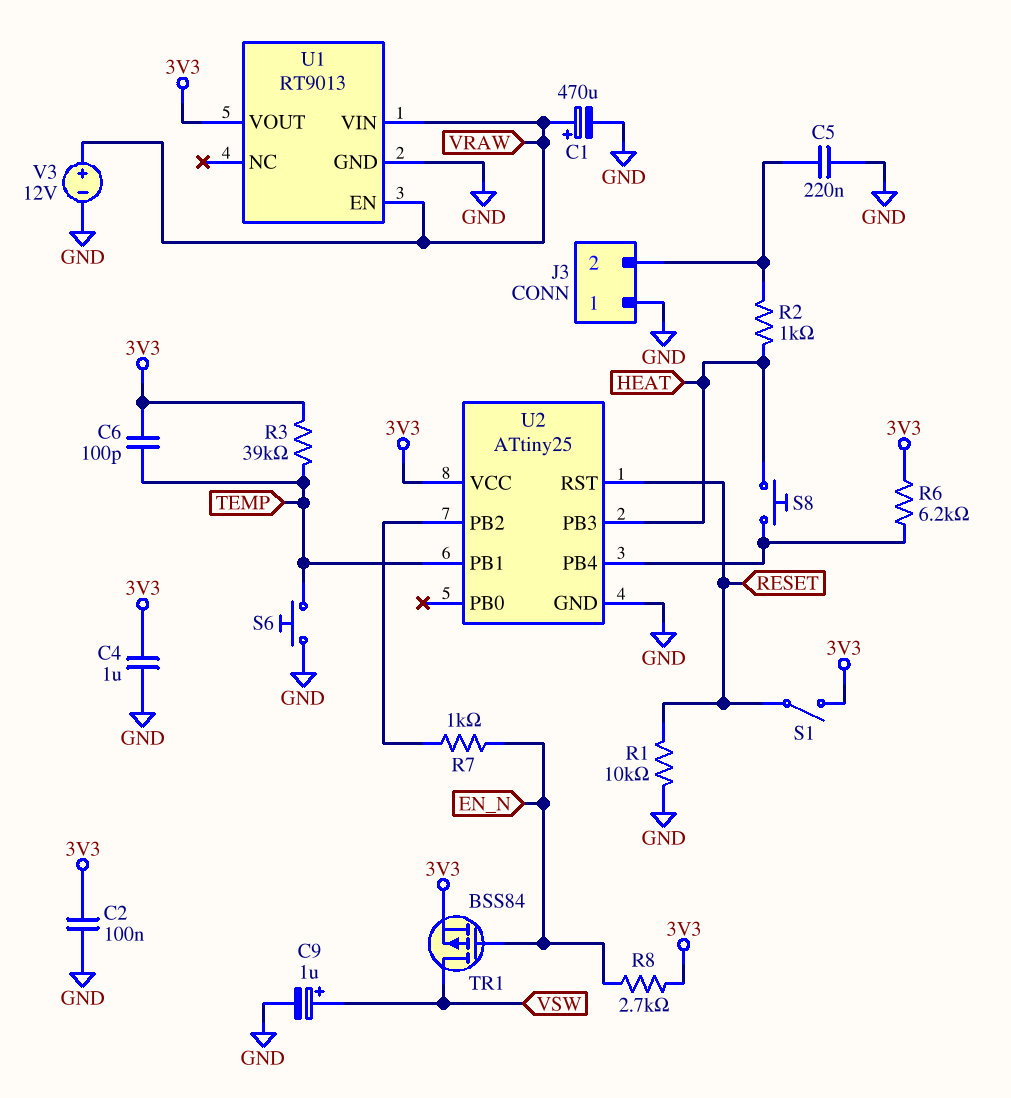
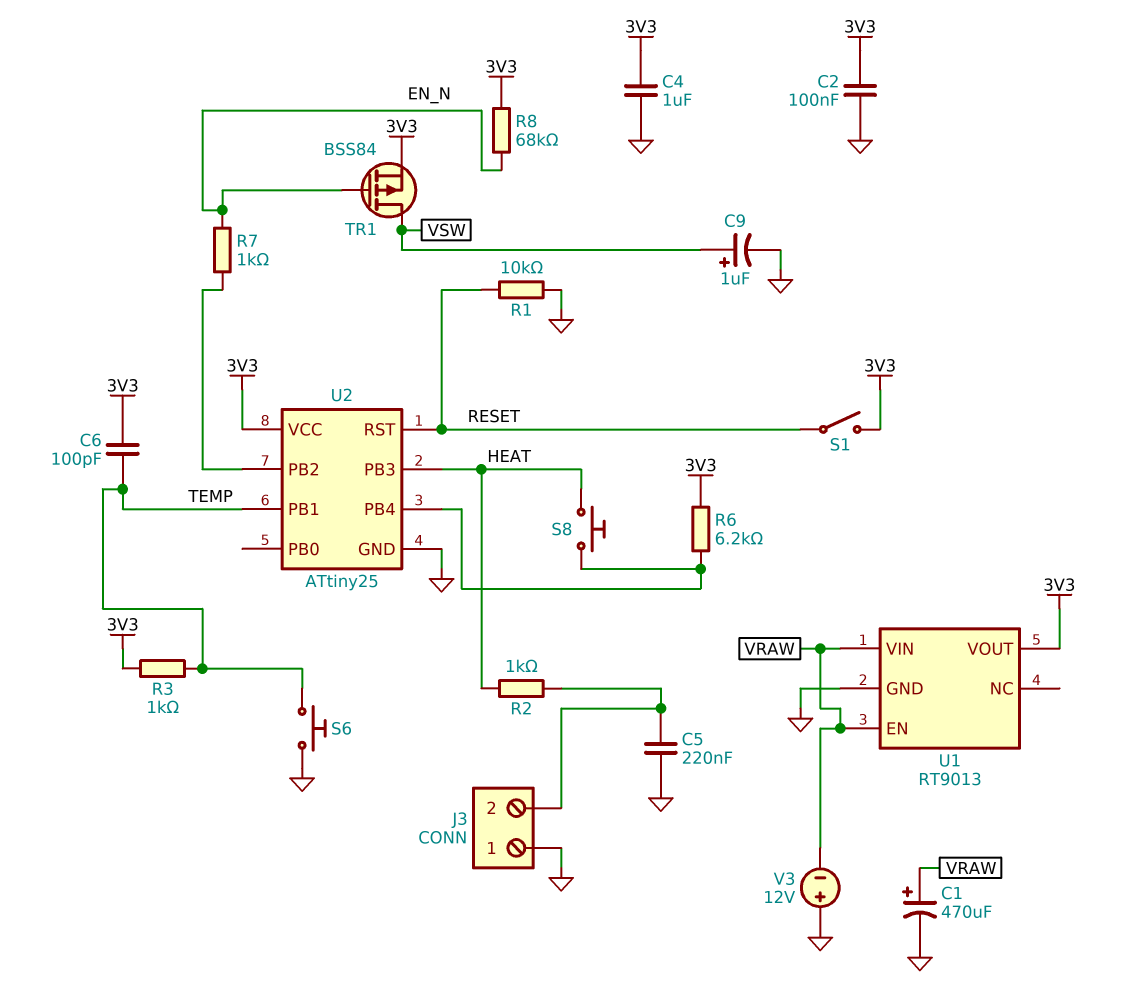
R3: 39k (3V3, TEMP) -> 1k (3V3, TEMP)
R8: 2.7k (3V3, EN_N) -> 68k (3V3, EN_N)
V3: 12V (plus VRAW, minus GND) -> 12V (plus GND, minus VRAW)

